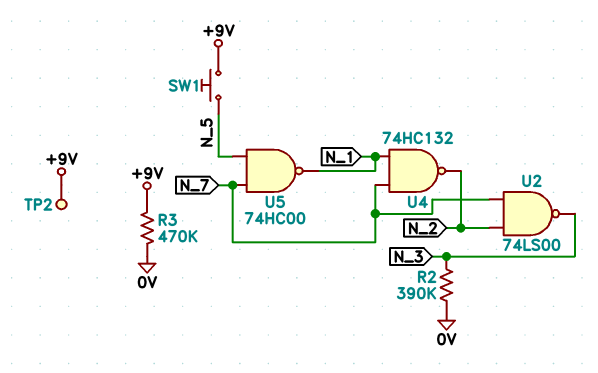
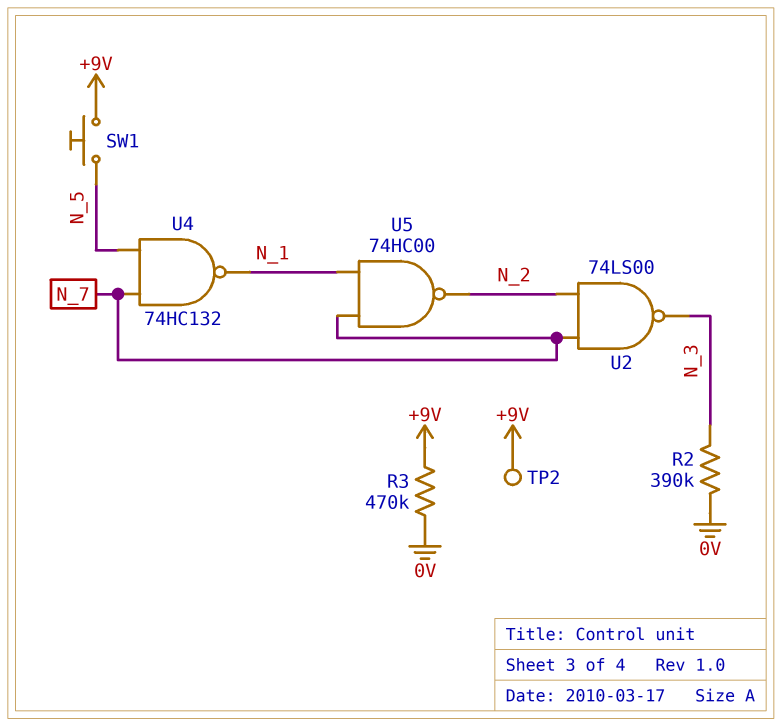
U4: NAND 74HC132 (in N_1, in N_7, out N_2) -> NAND 74HC132 (in N_5, in N_7, out N_1)
U5: NAND 74HC00 (in N_5, in N_7, out N_1) -> NAND 74HC00 (in N_1, in N_7, out N_2)

